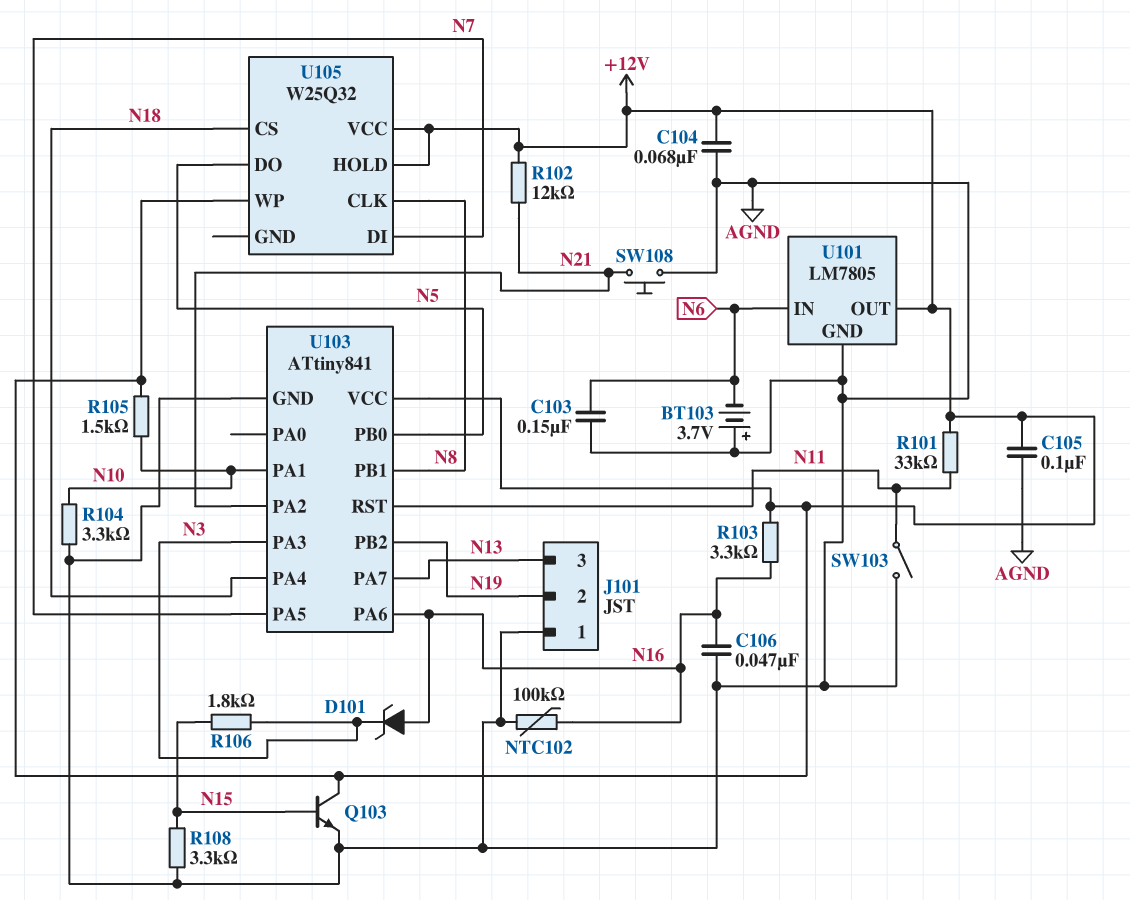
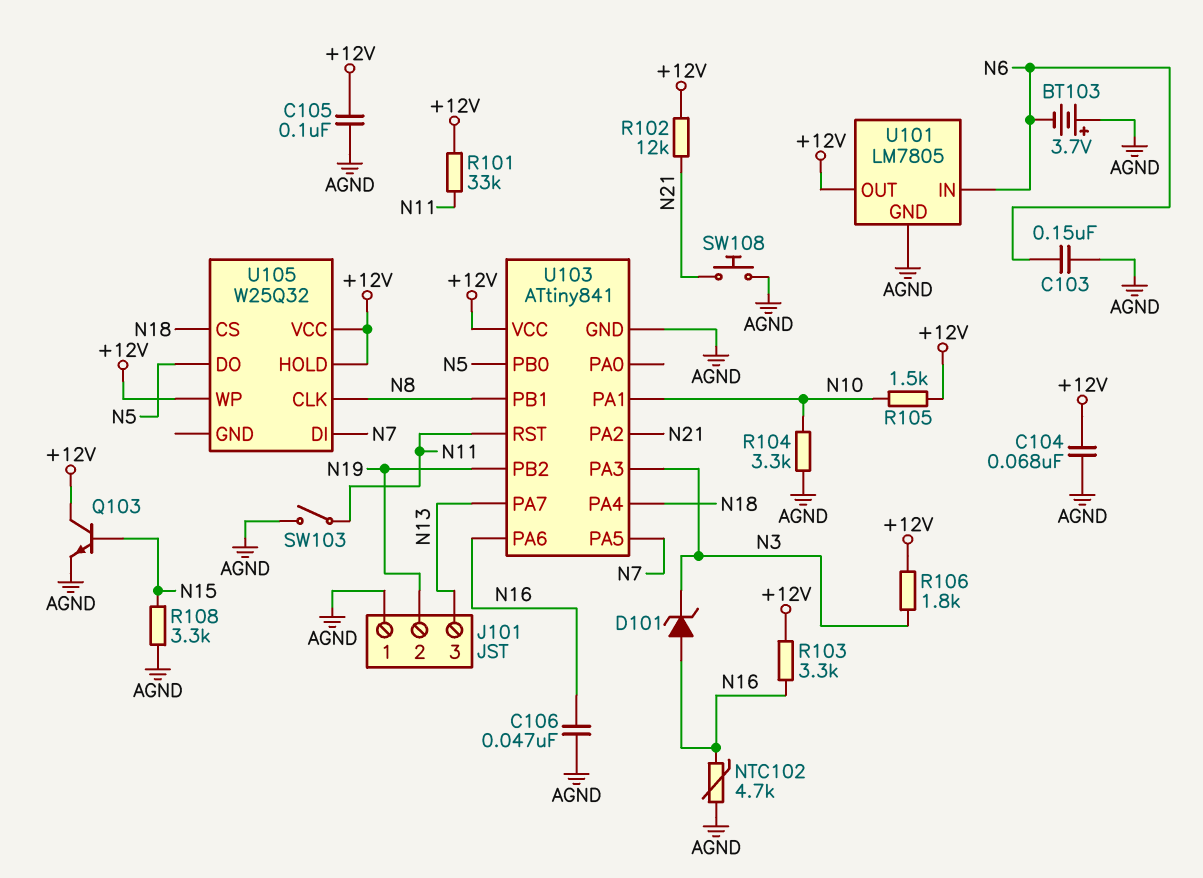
NTC102: 100k (AGND, N16) -> 4.7k (AGND, N16)
R106: 1.8k (N3, N15) -> 1.8k (+12V, N3)

